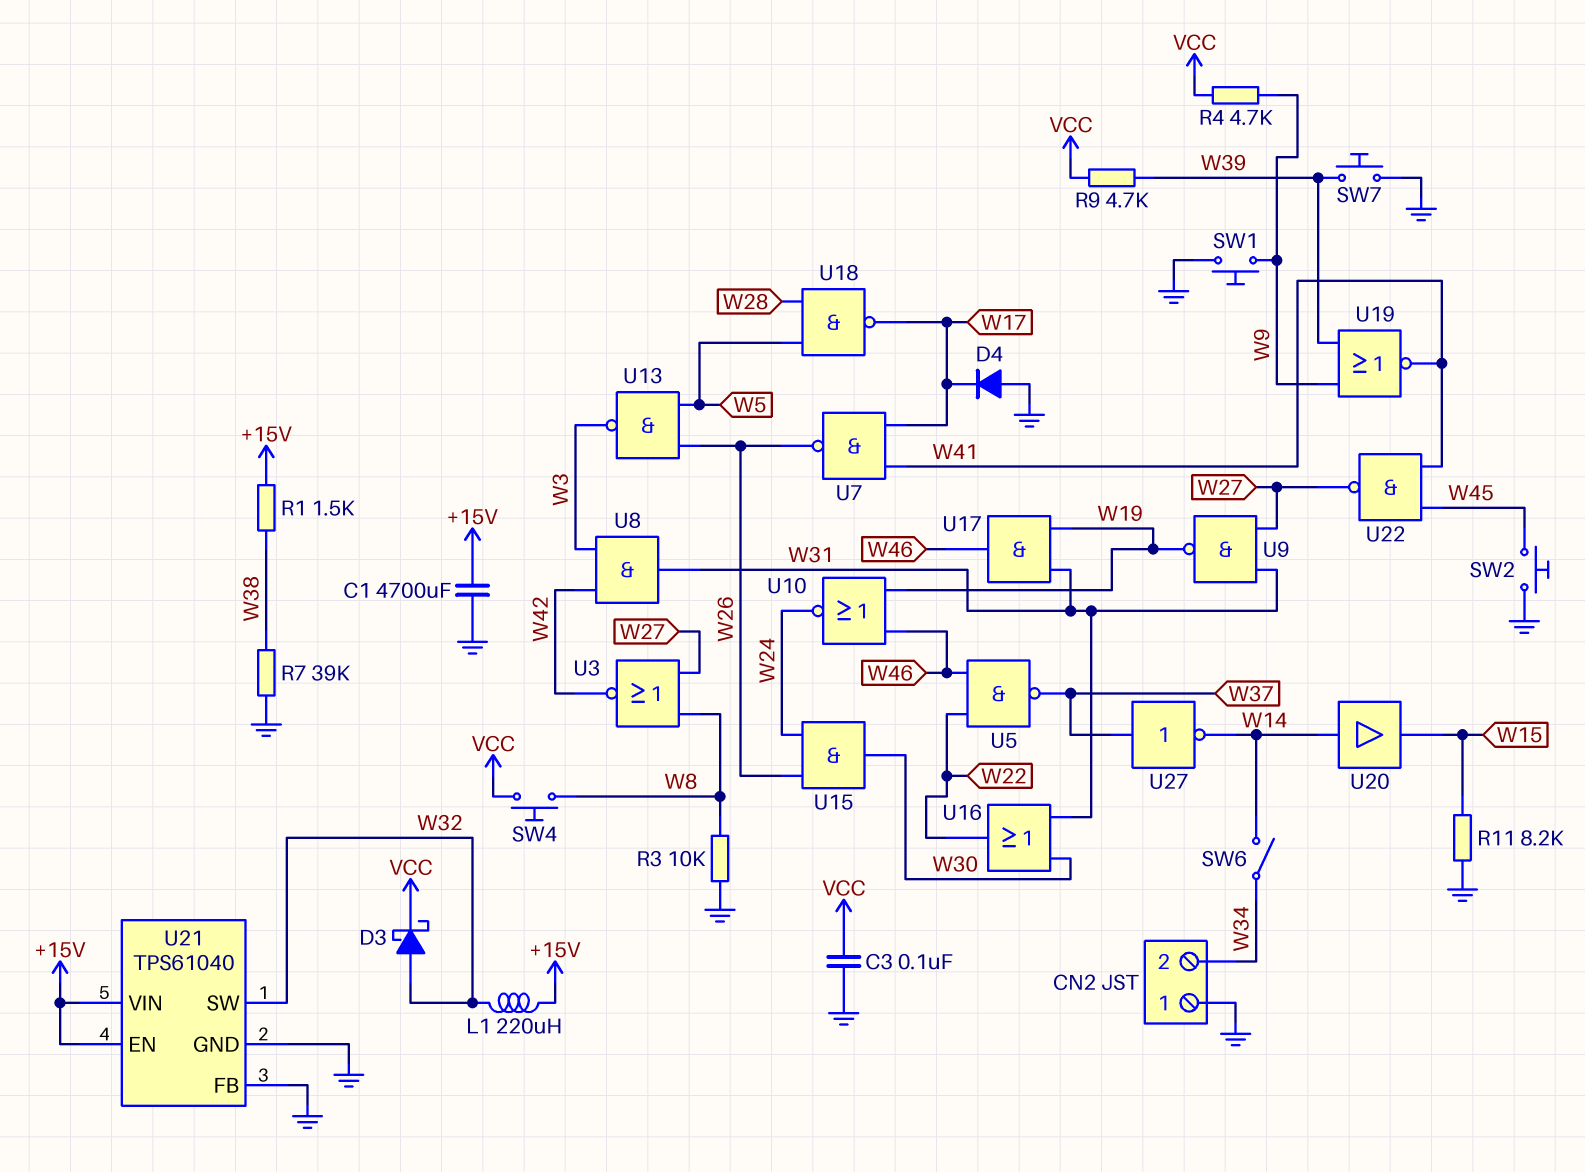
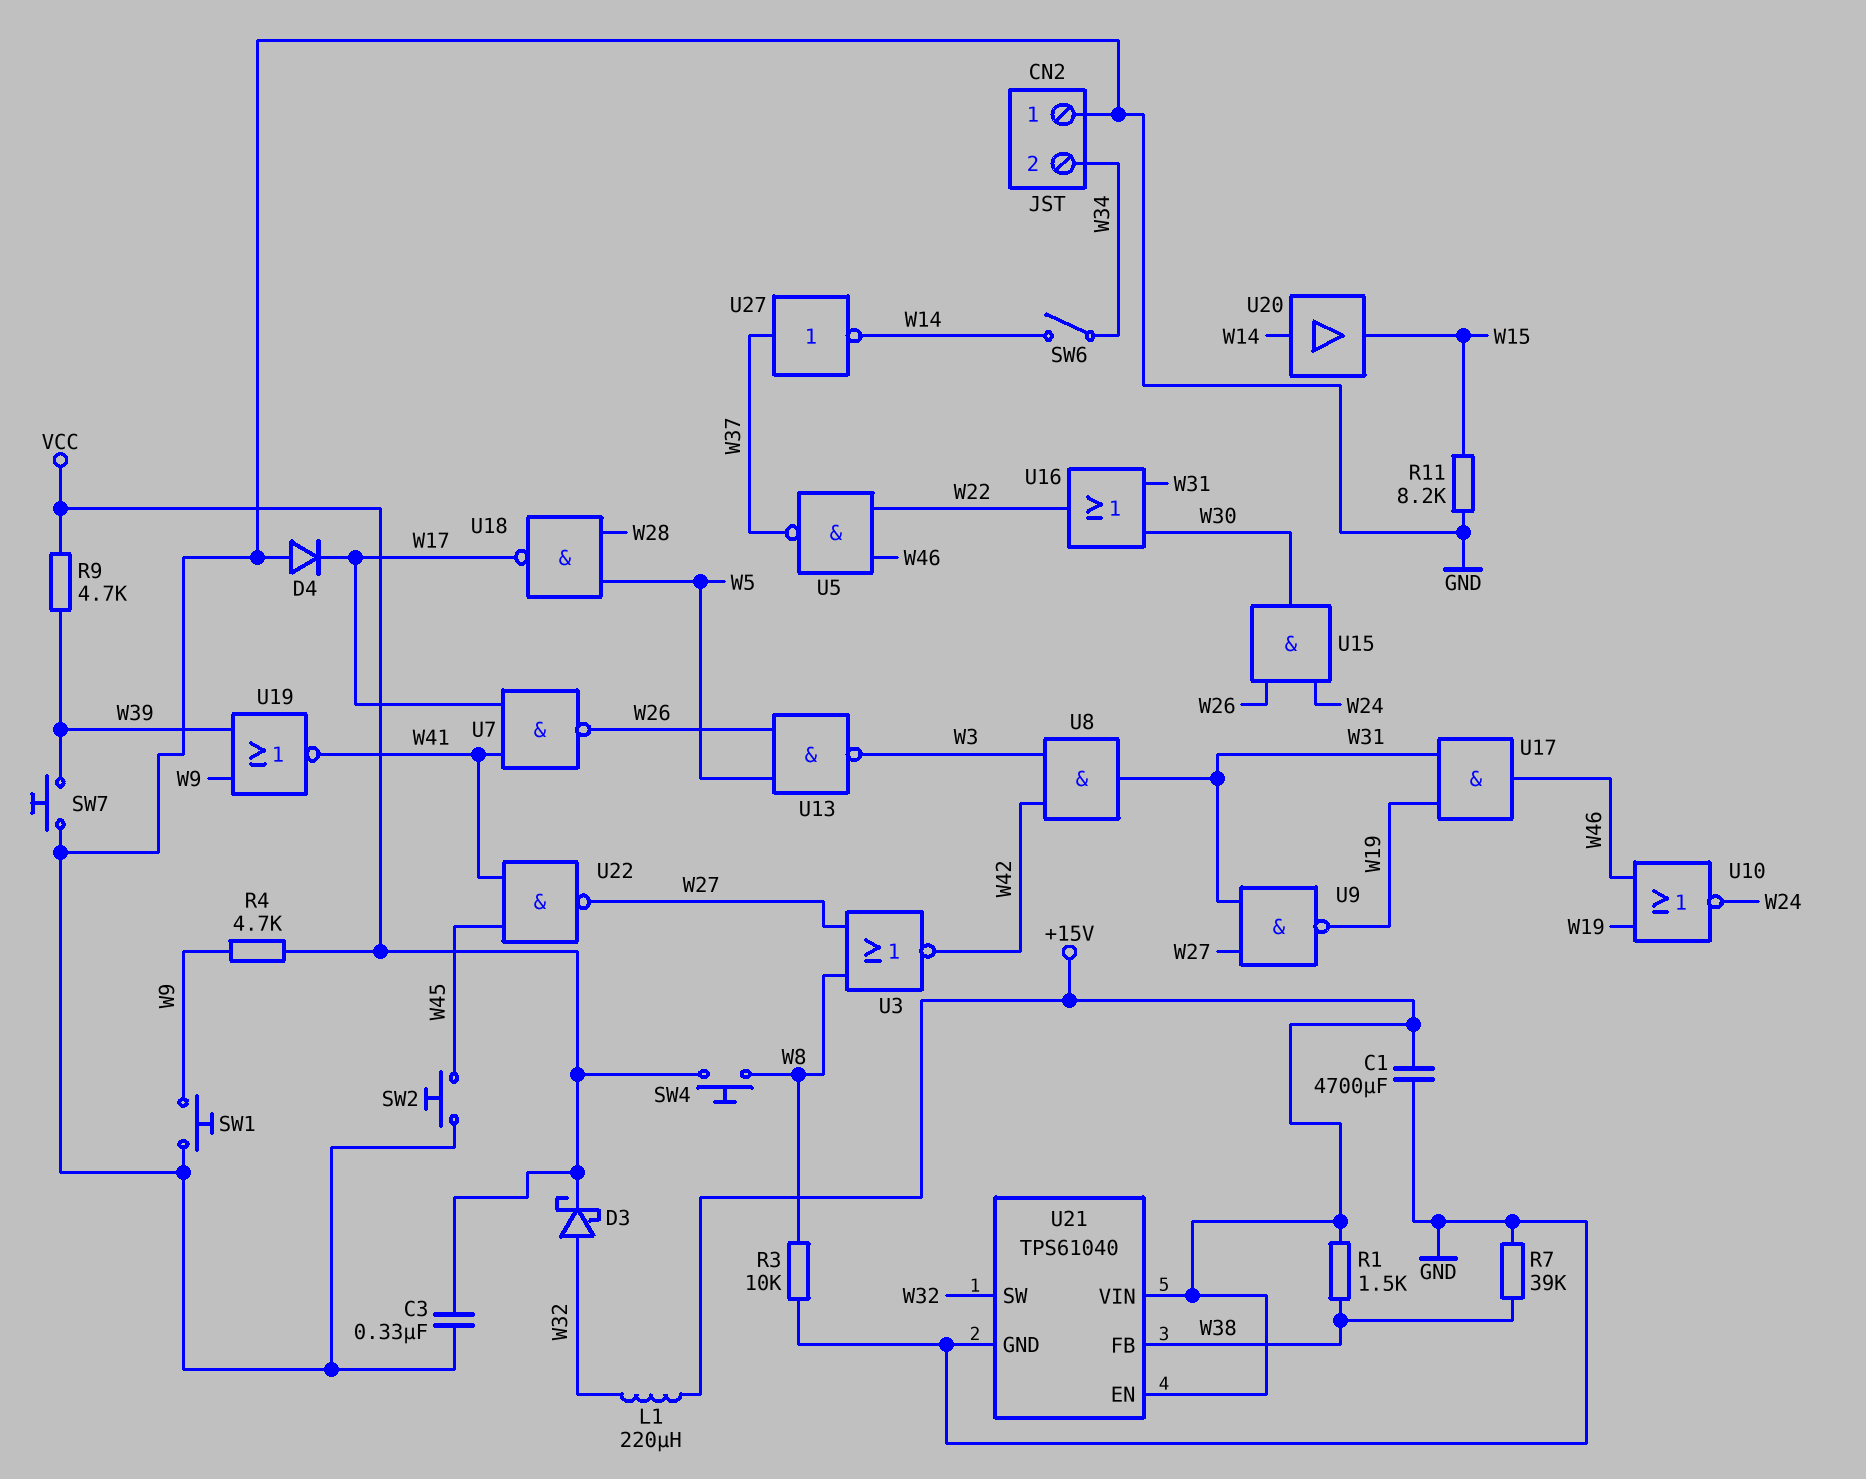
C3: 100nF (GND, VCC) -> 330nF (GND, VCC)
U21 pin FB: GND -> W38

